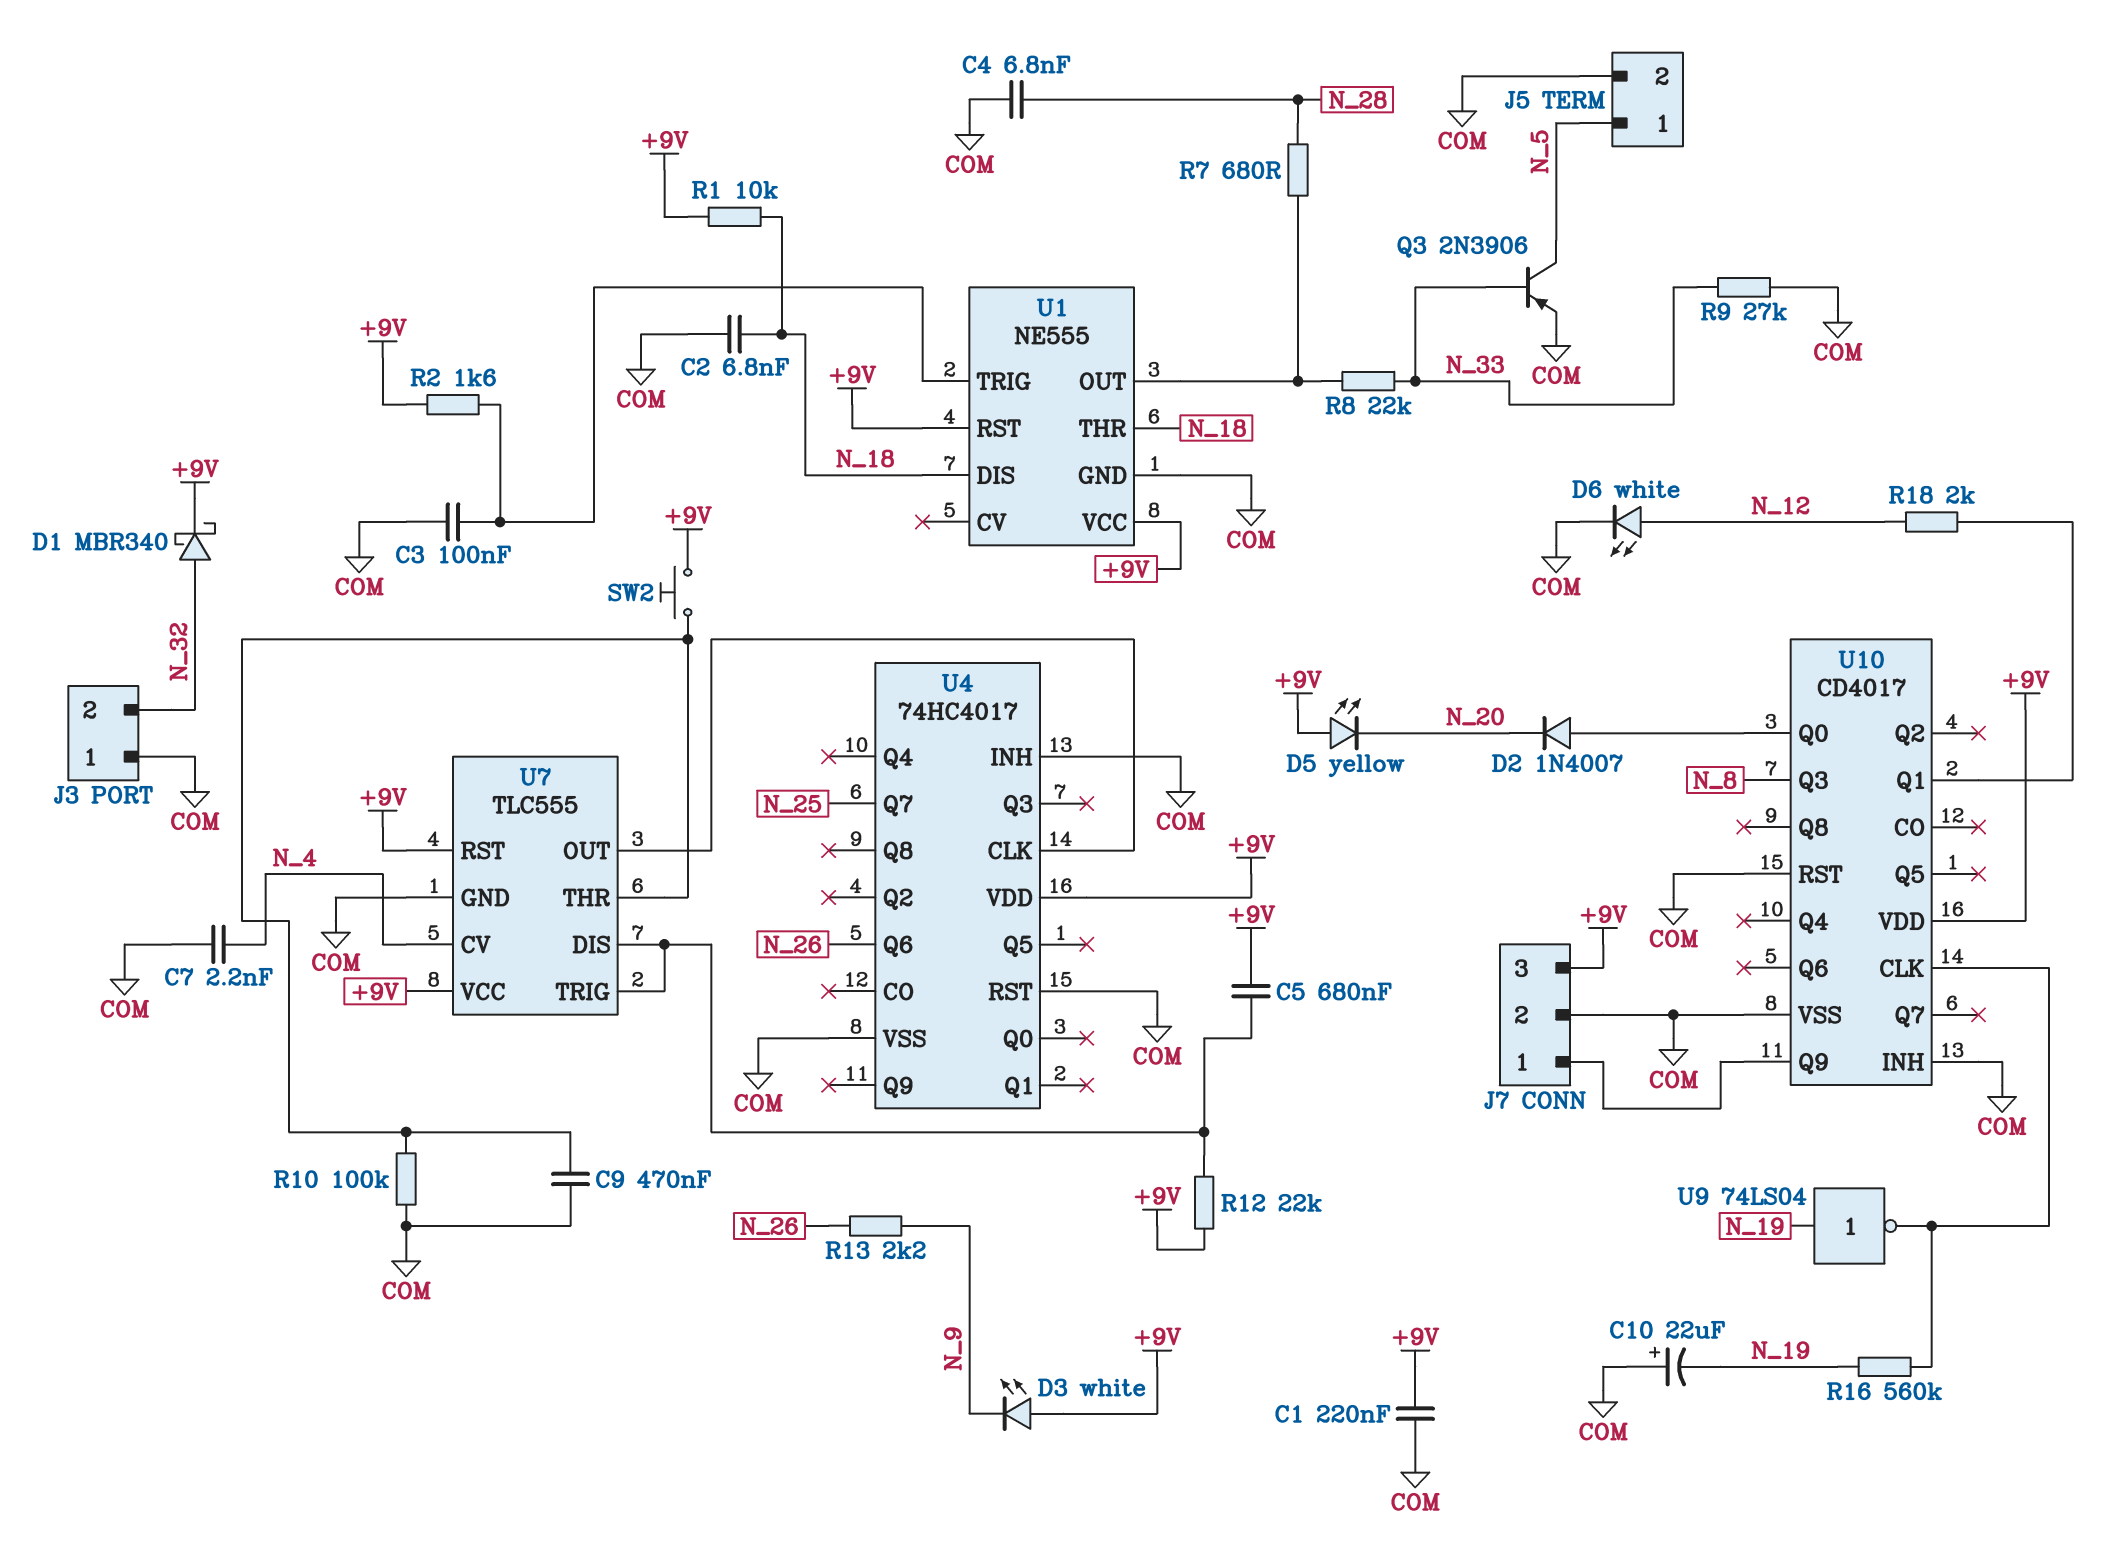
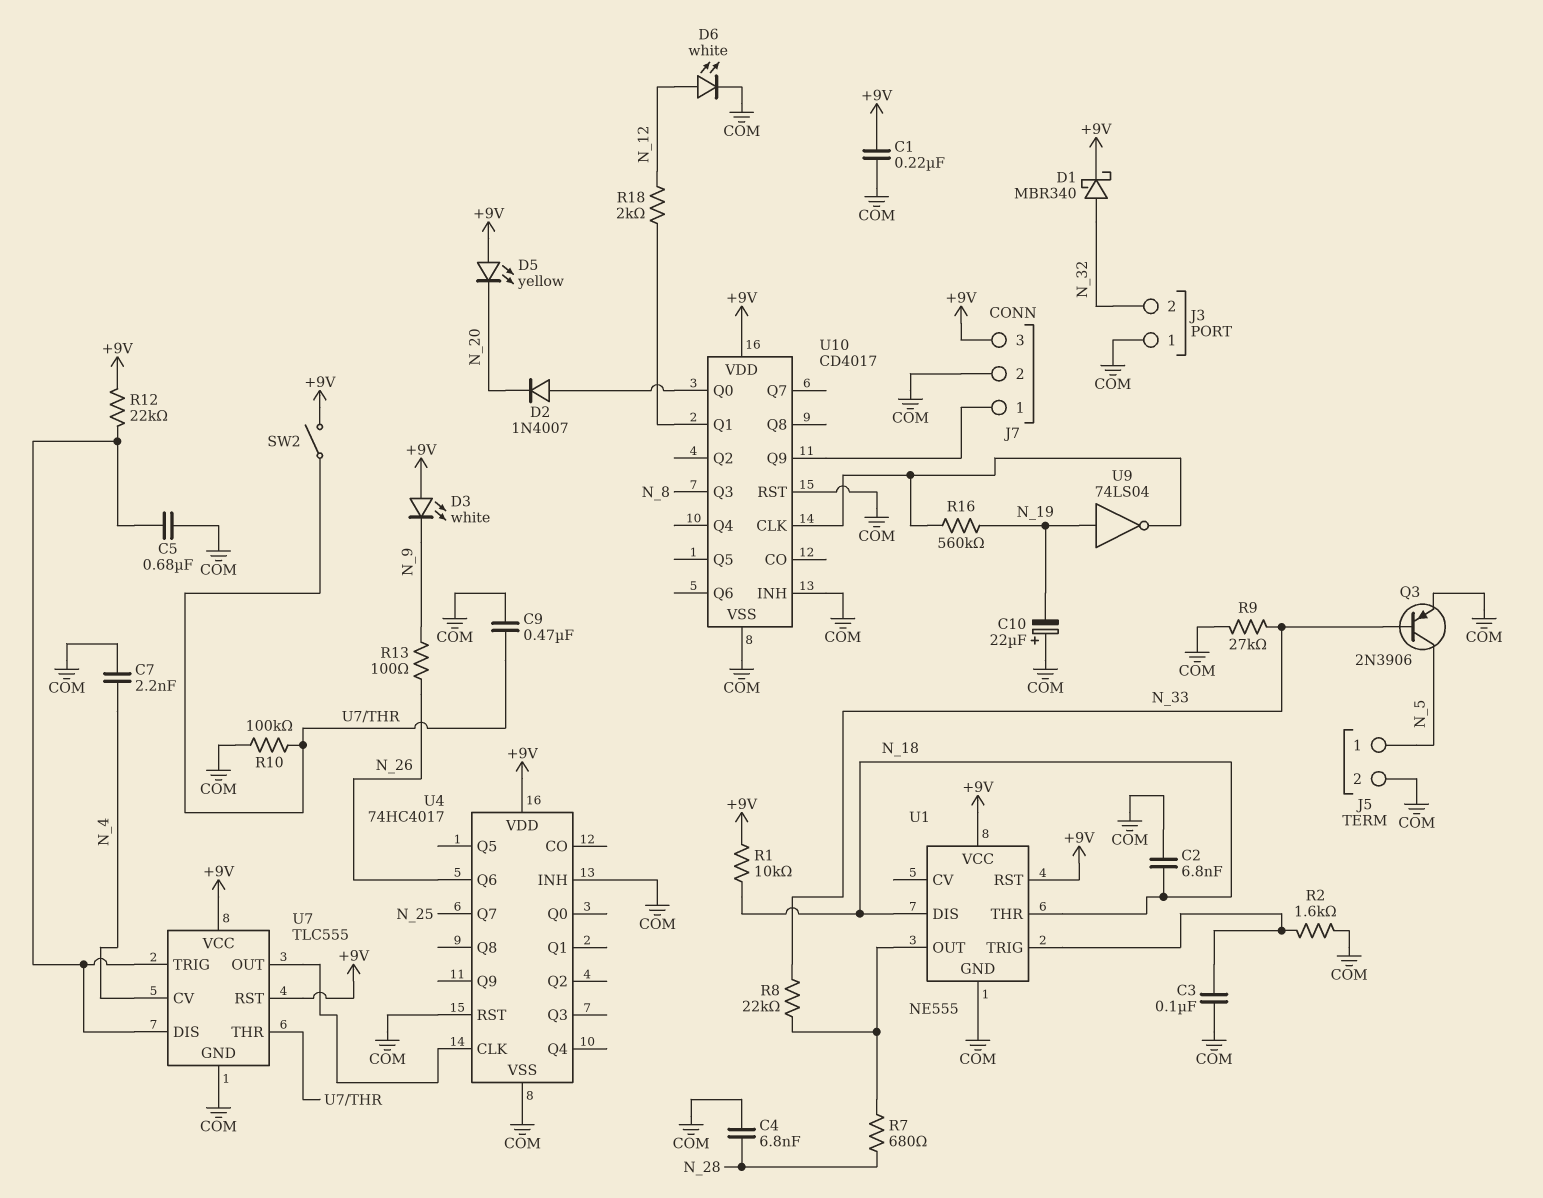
C5: 680nF (+9V, U7/DIS) -> 680nF (COM, U7/DIS)
R2: 1.6k (+9V, U1/TRIG) -> 1.6k (COM, U1/TRIG)
R13: 2.2k (N_9, N_26) -> 100 (N_9, N_26)
SW2: button (+9V, U7/THR) -> switch (+9V, U7/THR)

